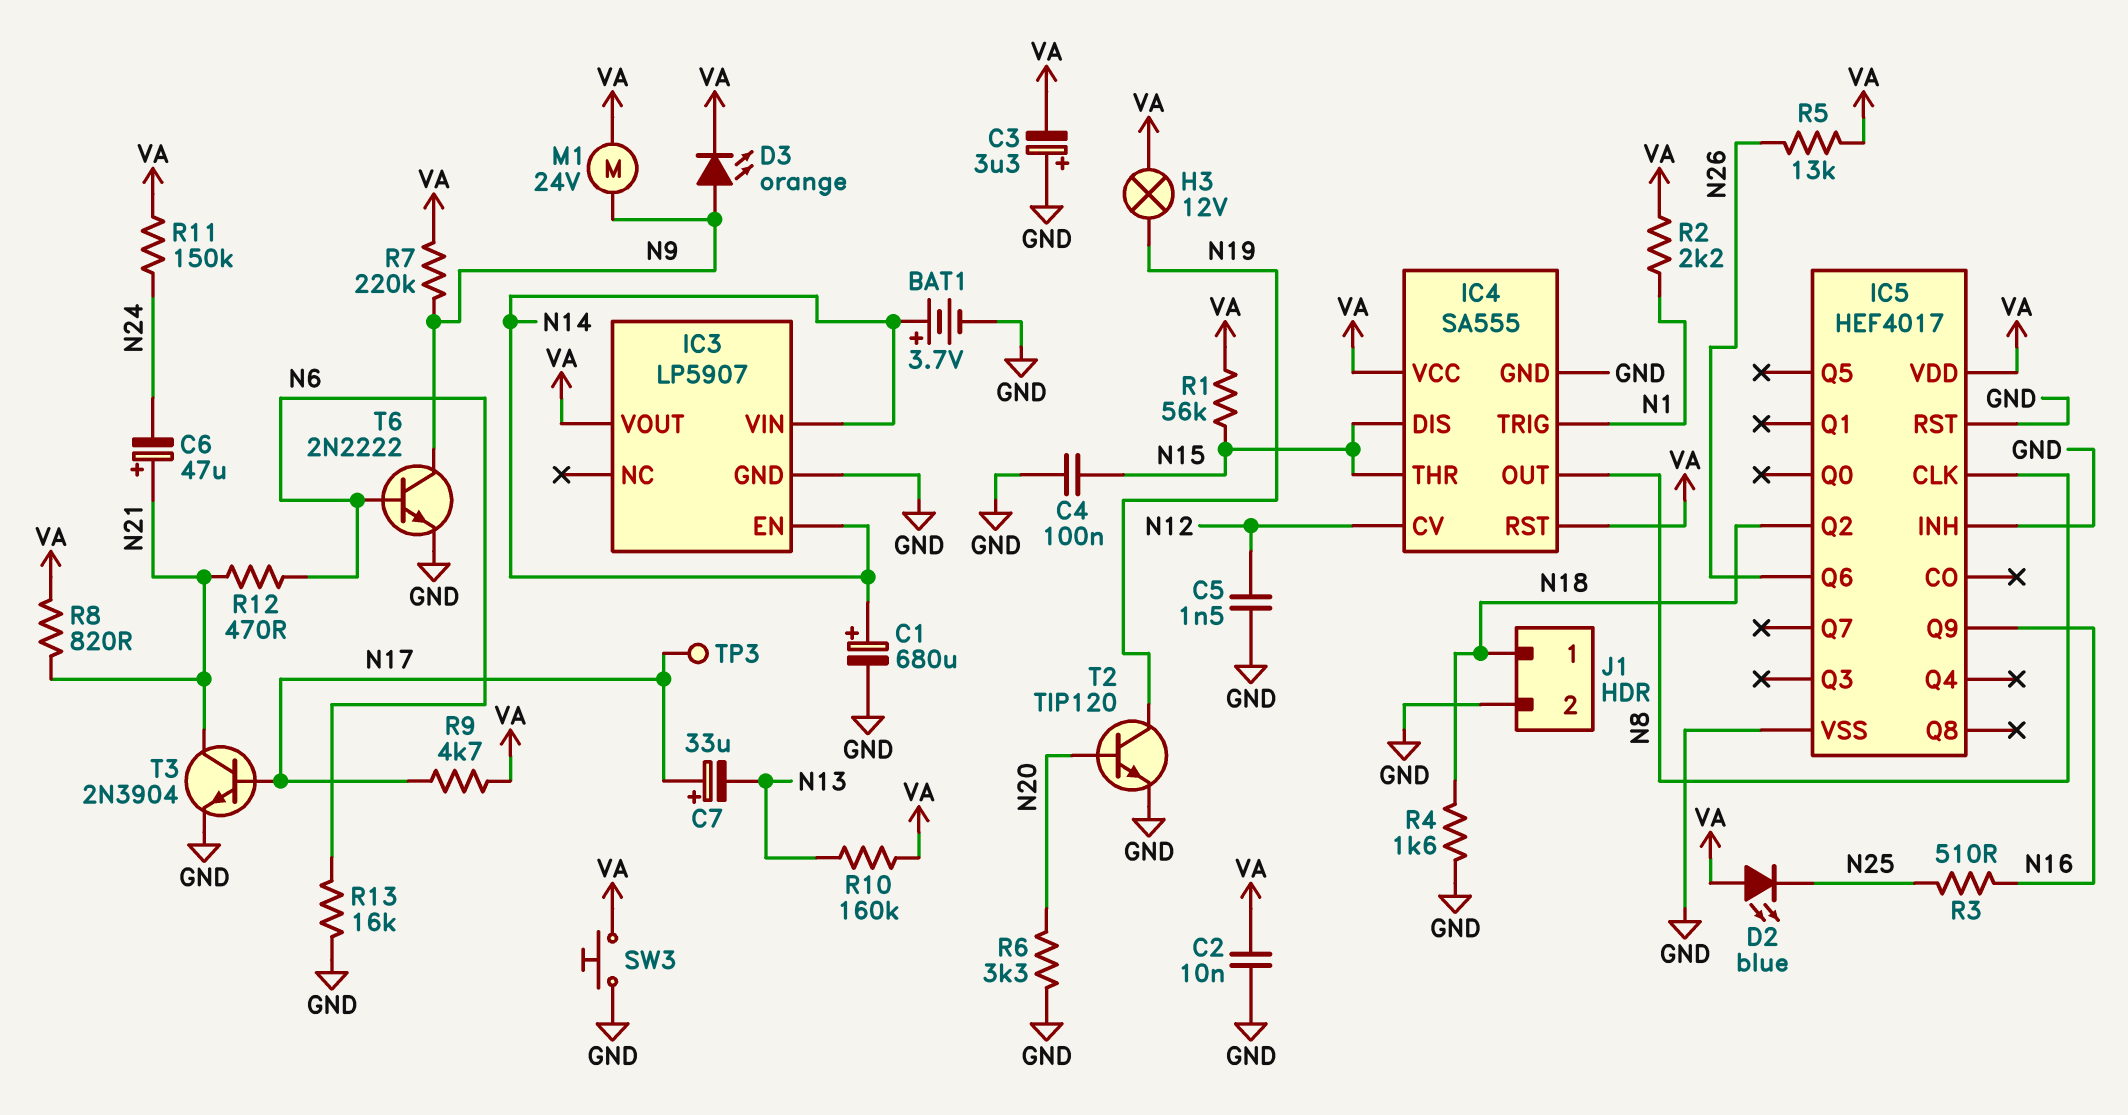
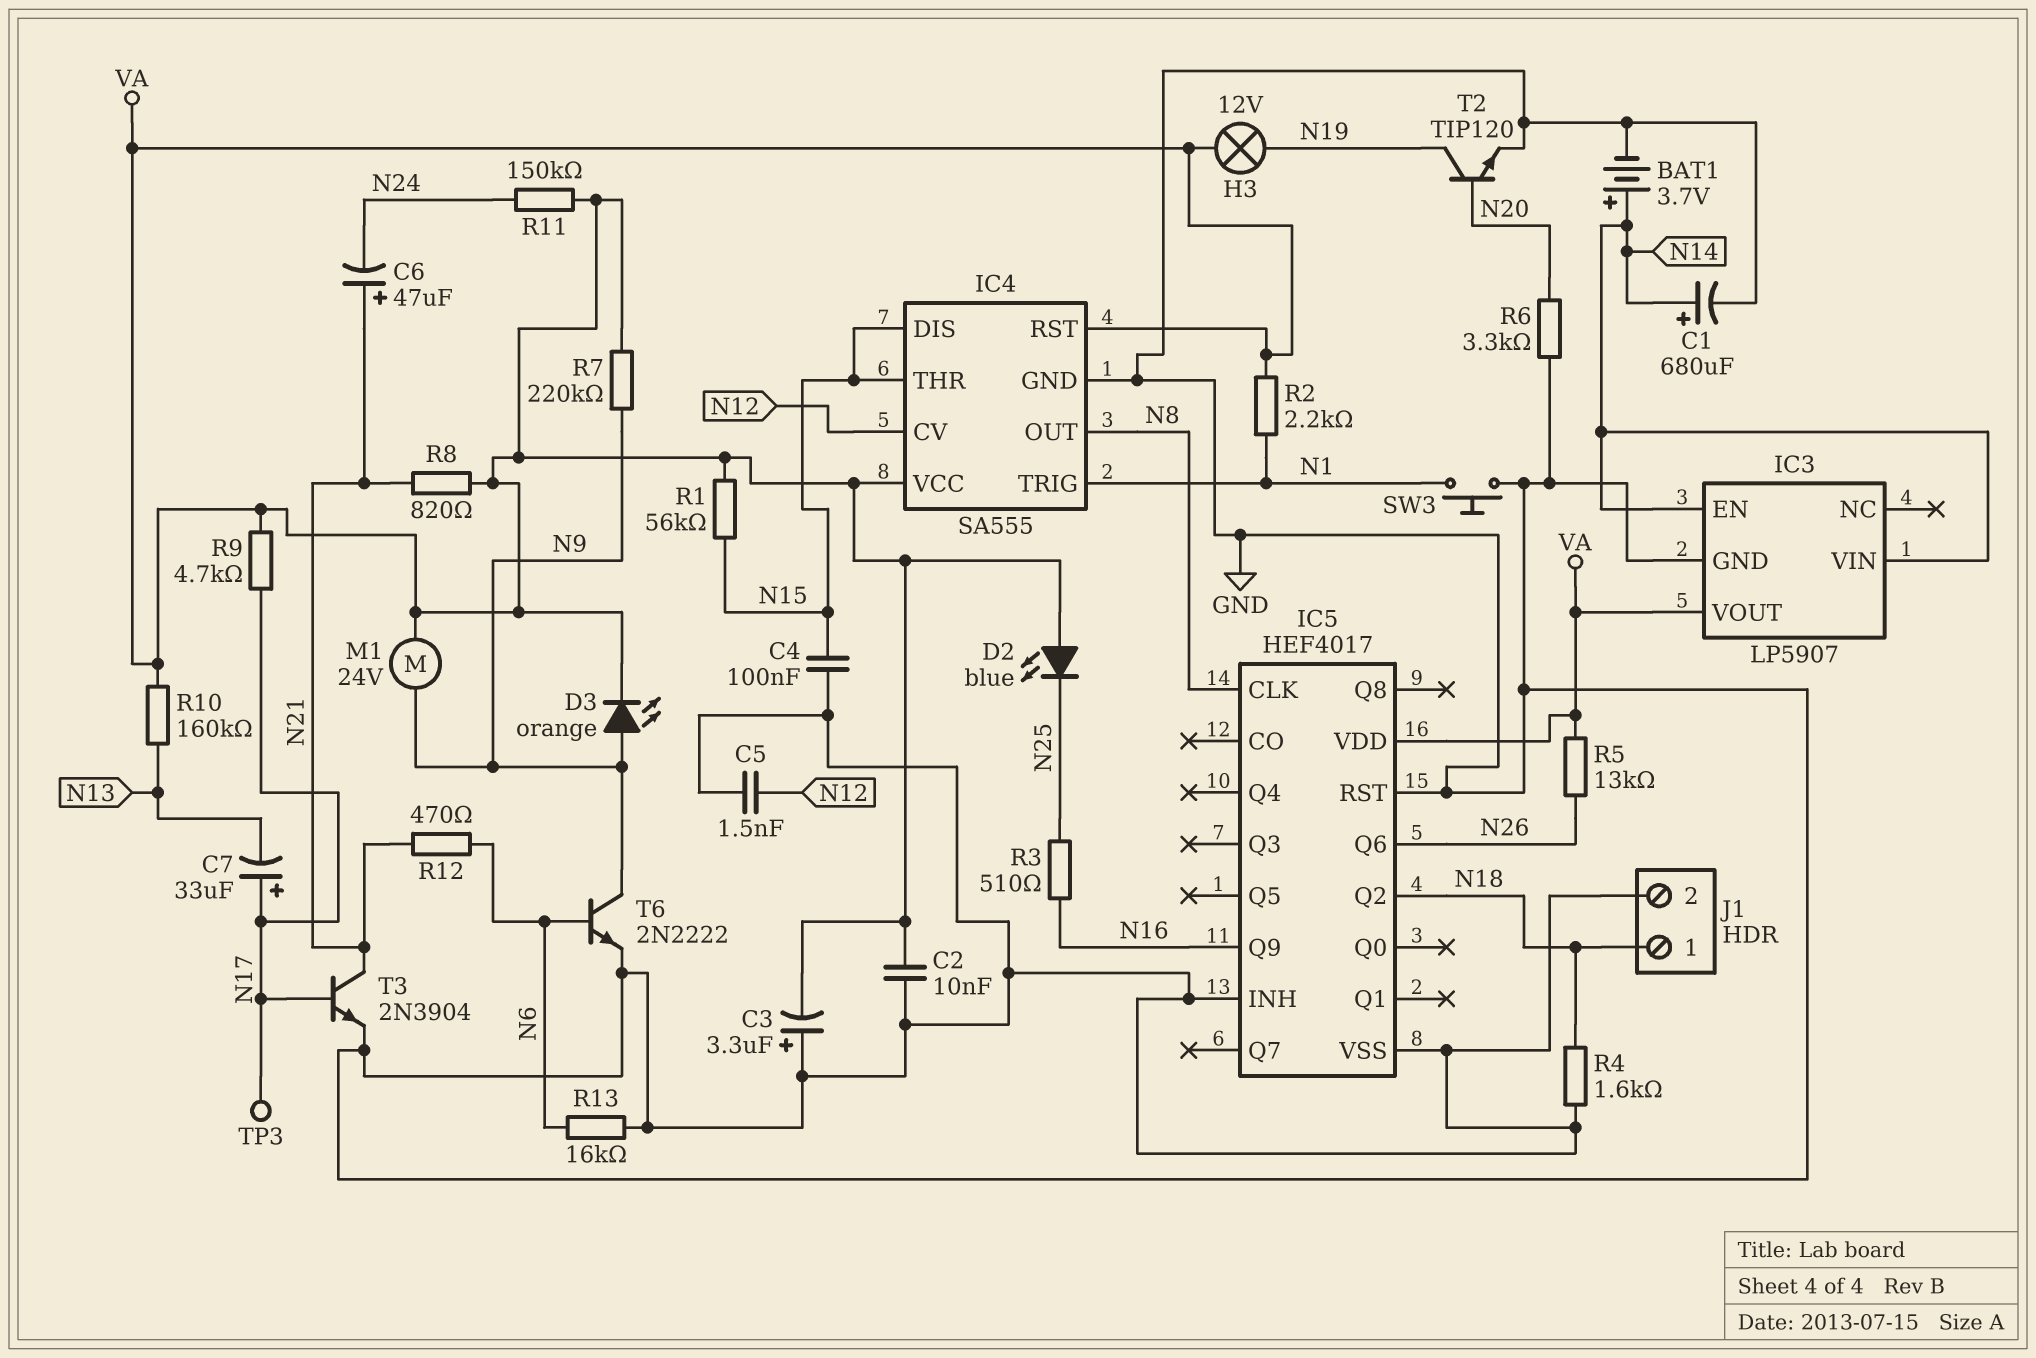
SW3: button (GND, VA) -> button (GND, N1)

